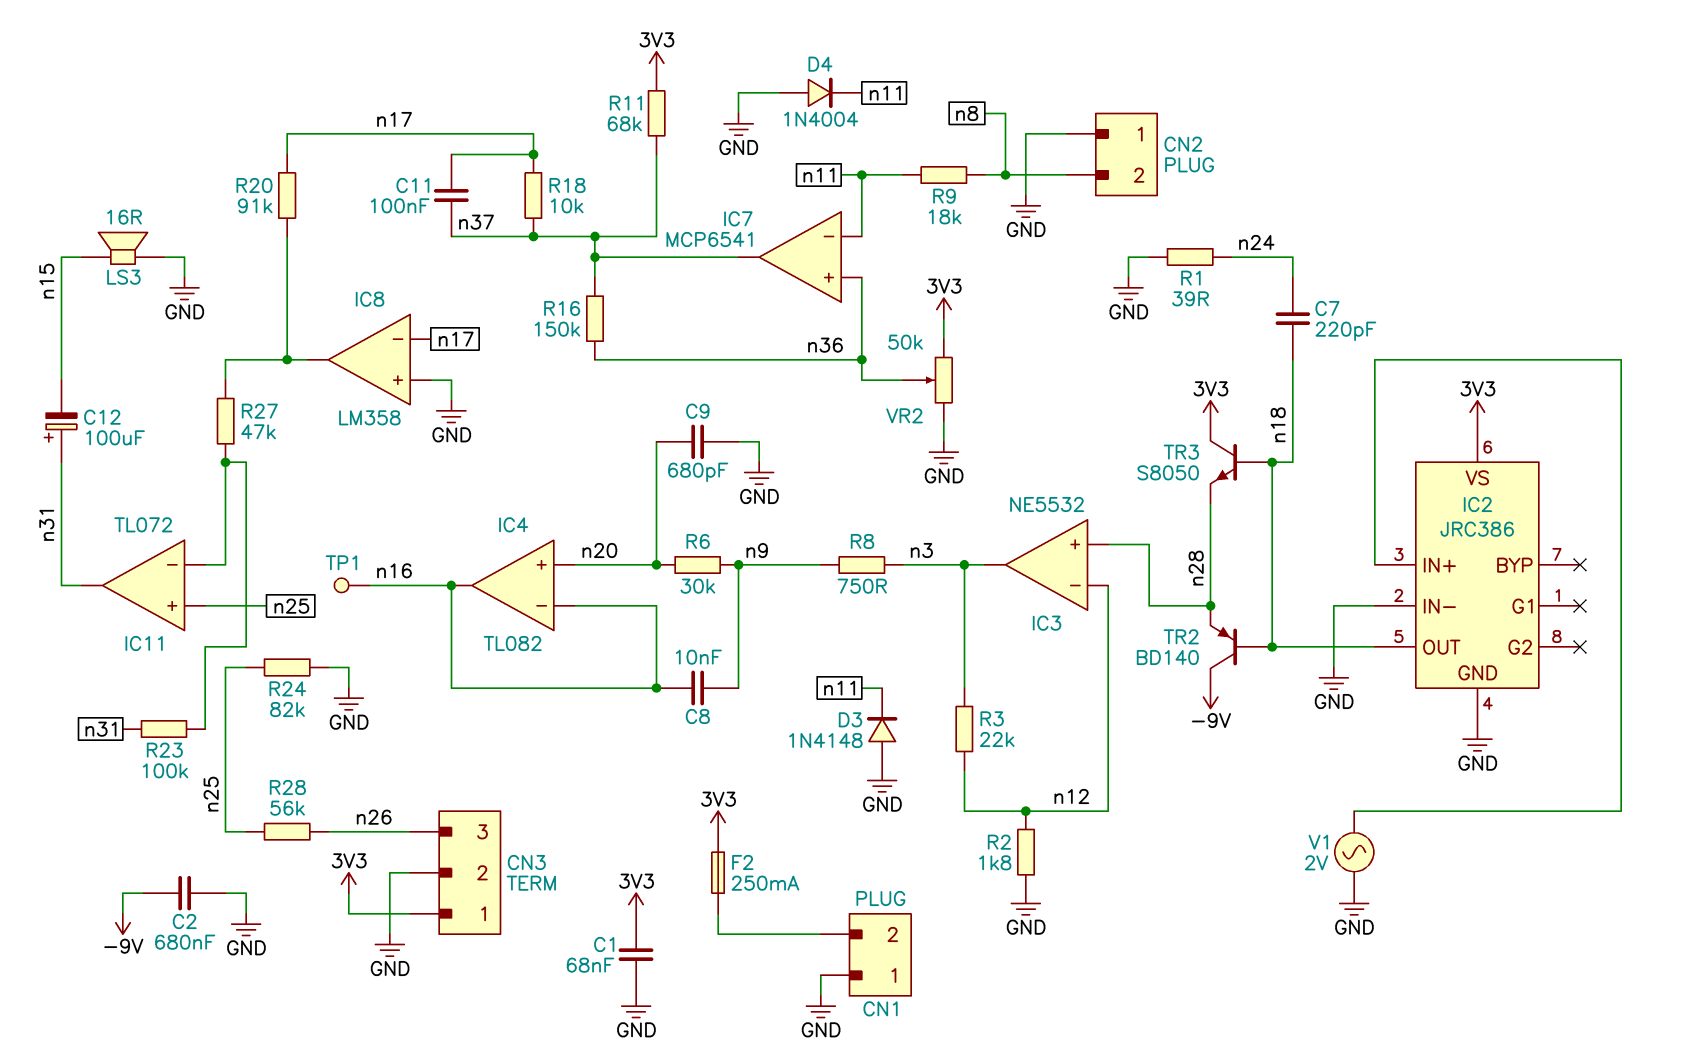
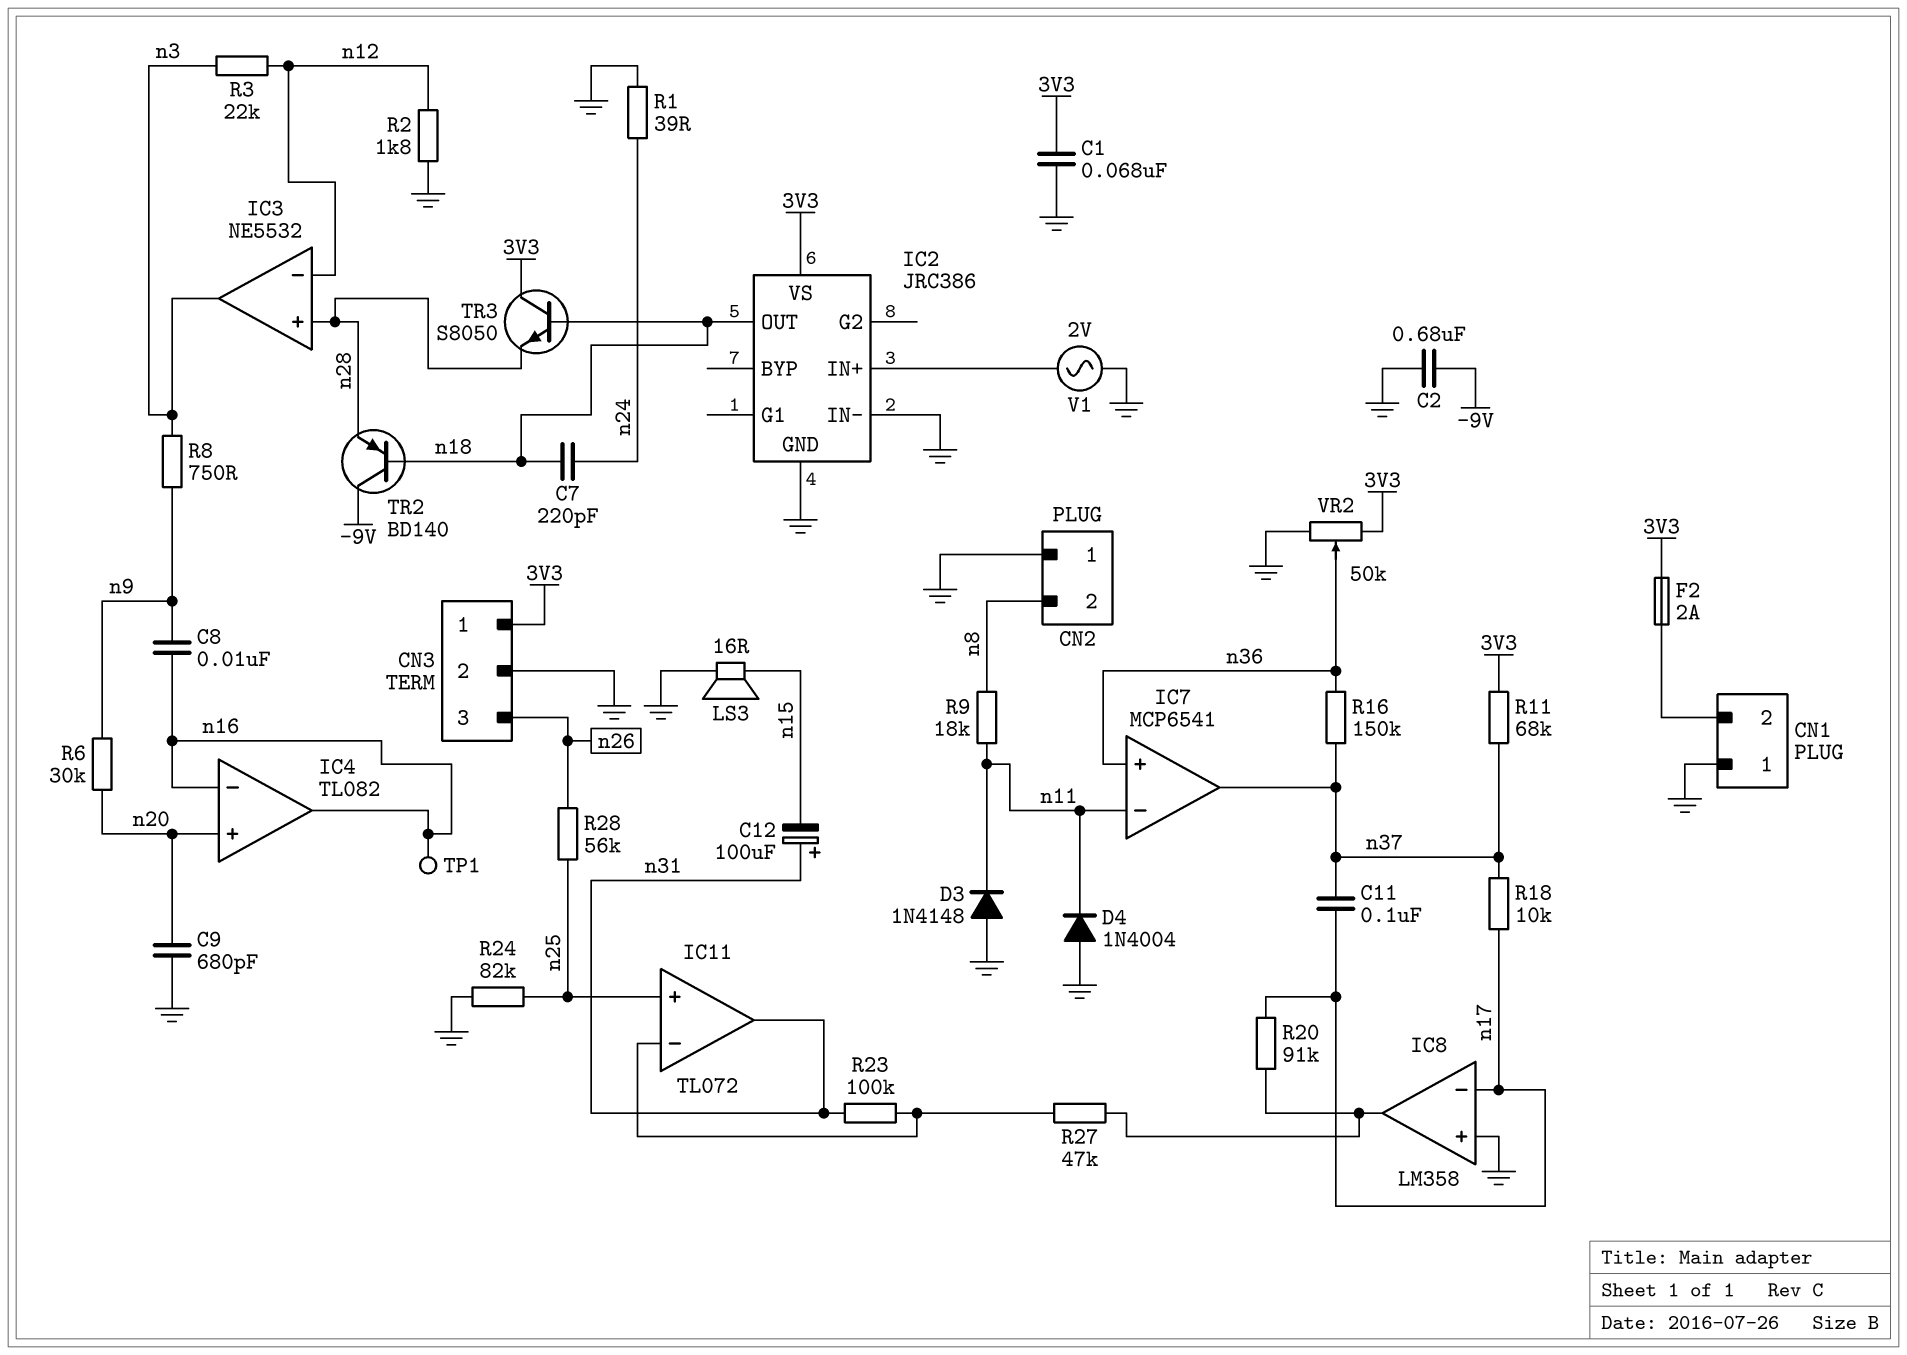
F2: 250mA (3V3, CN1/2) -> 2A (3V3, CN1/2)

